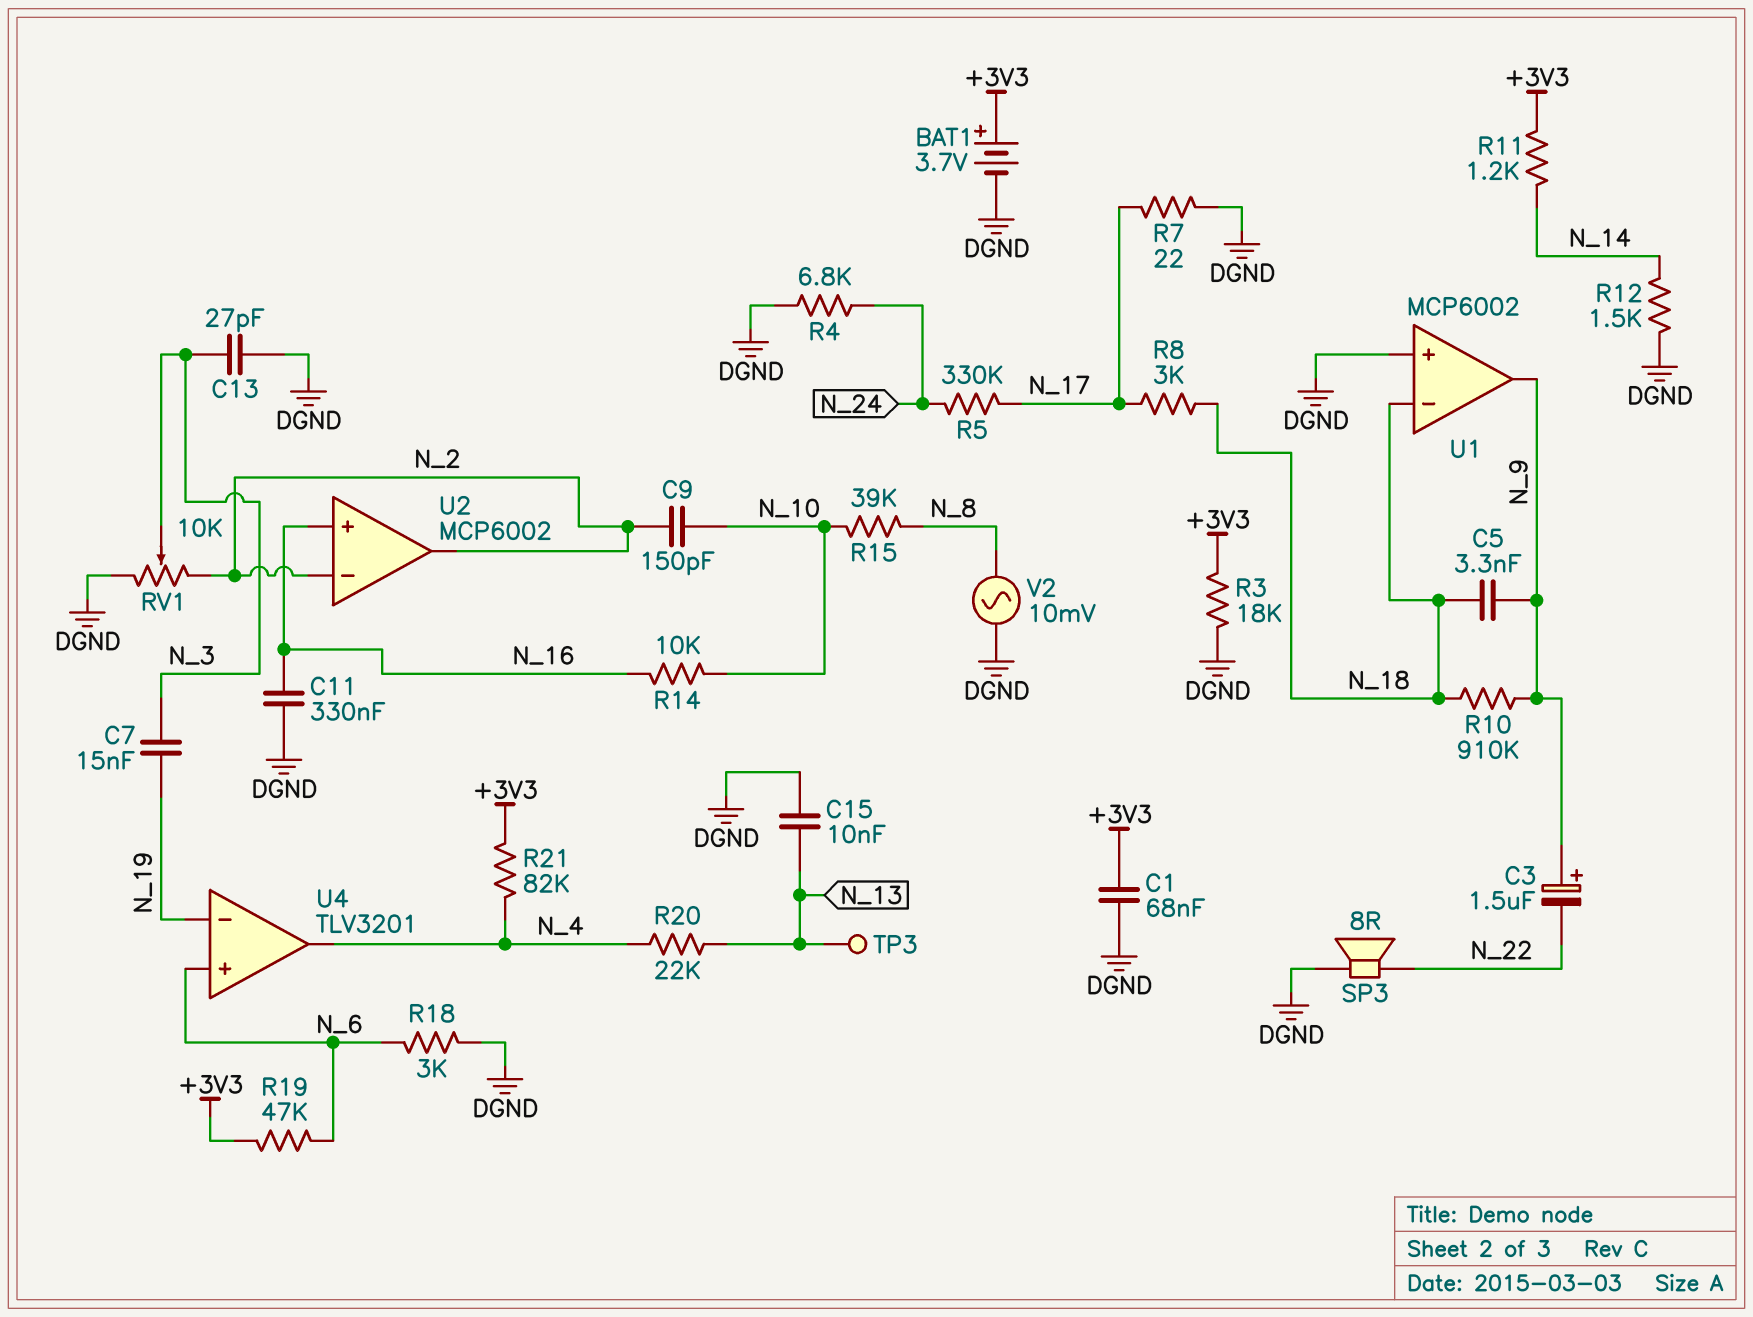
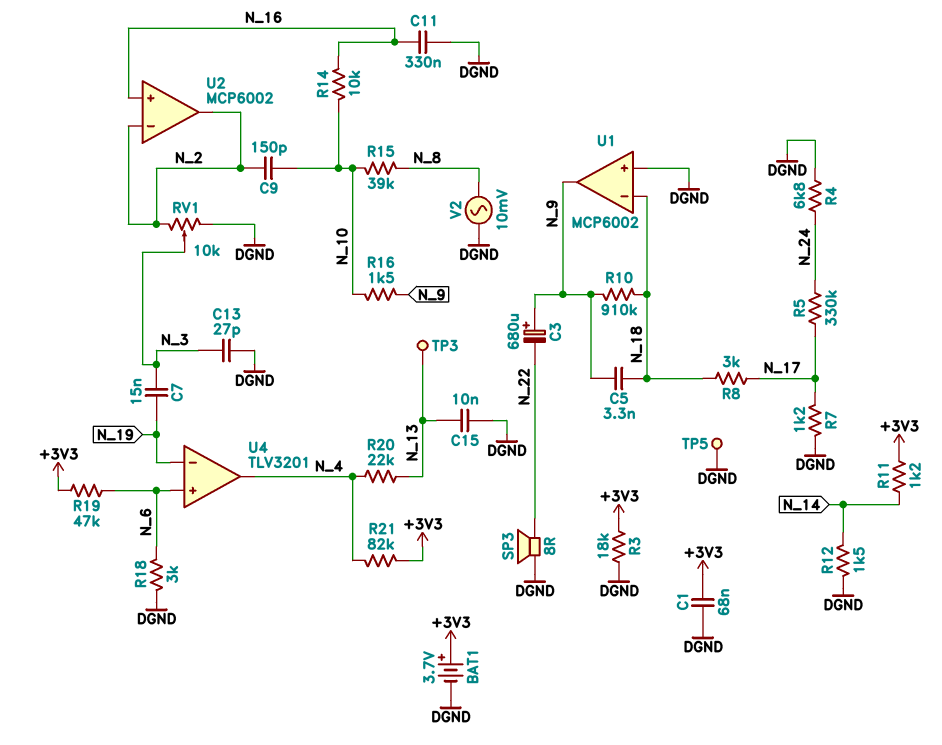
C3: 1.5uF (plus N_9, minus N_22) -> 680uF (plus N_9, minus N_22)
R7: 22 (DGND, N_17) -> 1.2k (DGND, N_17)
R16: none -> 1.5k (N_9, N_10)
TP5: none -> test point (DGND)

